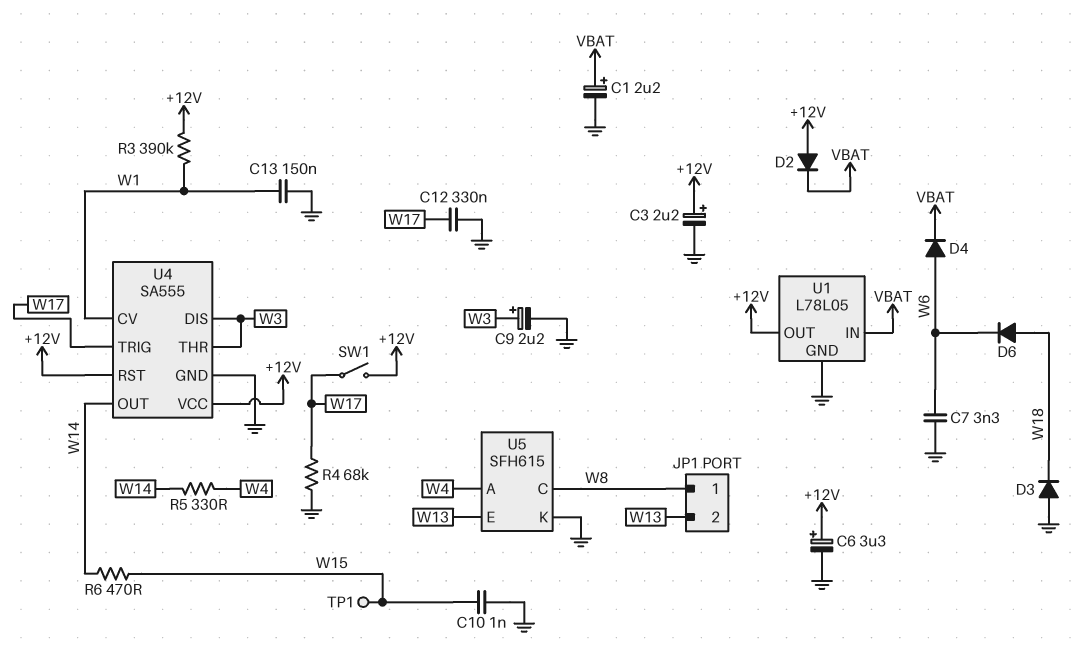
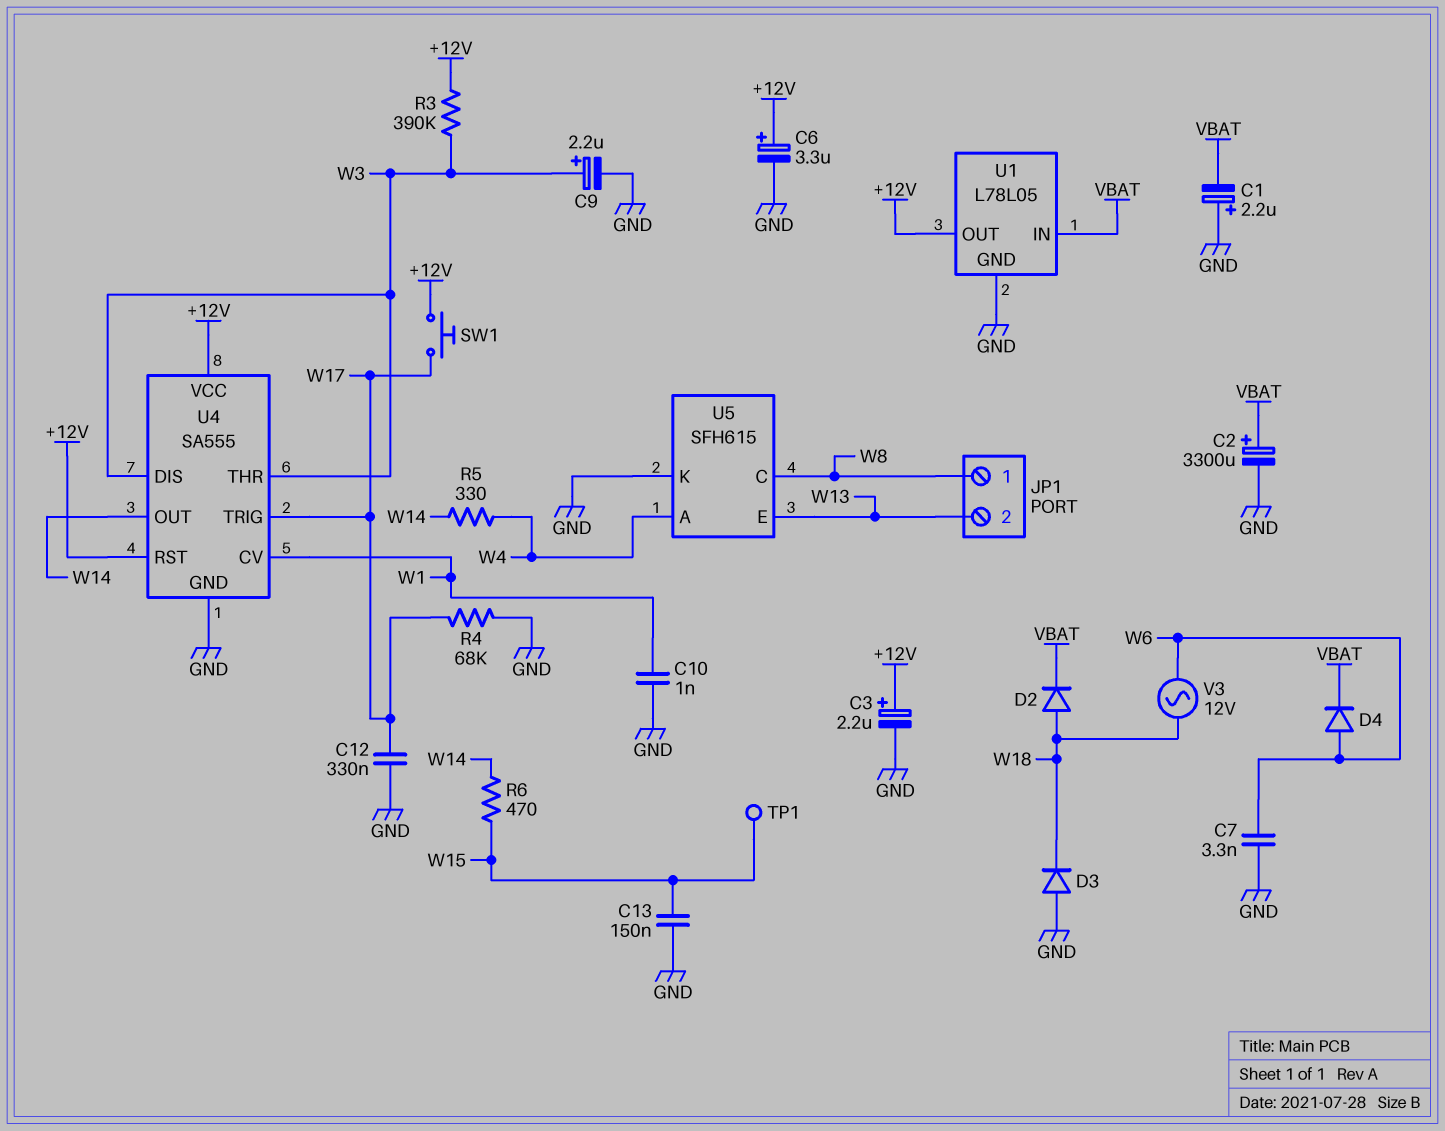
C1: 2.2uF (plus VBAT, minus GND) -> 2.2uF (plus GND, minus VBAT)
C2: none -> 3300uF (plus VBAT, minus GND)
C10: 1nF (GND, W15) -> 1nF (GND, W1)
C13: 150nF (GND, W1) -> 150nF (GND, W15)
D2: diode (A +12V, K VBAT) -> diode (A W18, K VBAT)
D6: diode (A W18, K W6) -> none
R3: 390k (+12V, W1) -> 390k (+12V, W3)
SW1: switch (+12V, W17) -> button (+12V, W17)
V3: none -> AC 12V (W6, W18)

